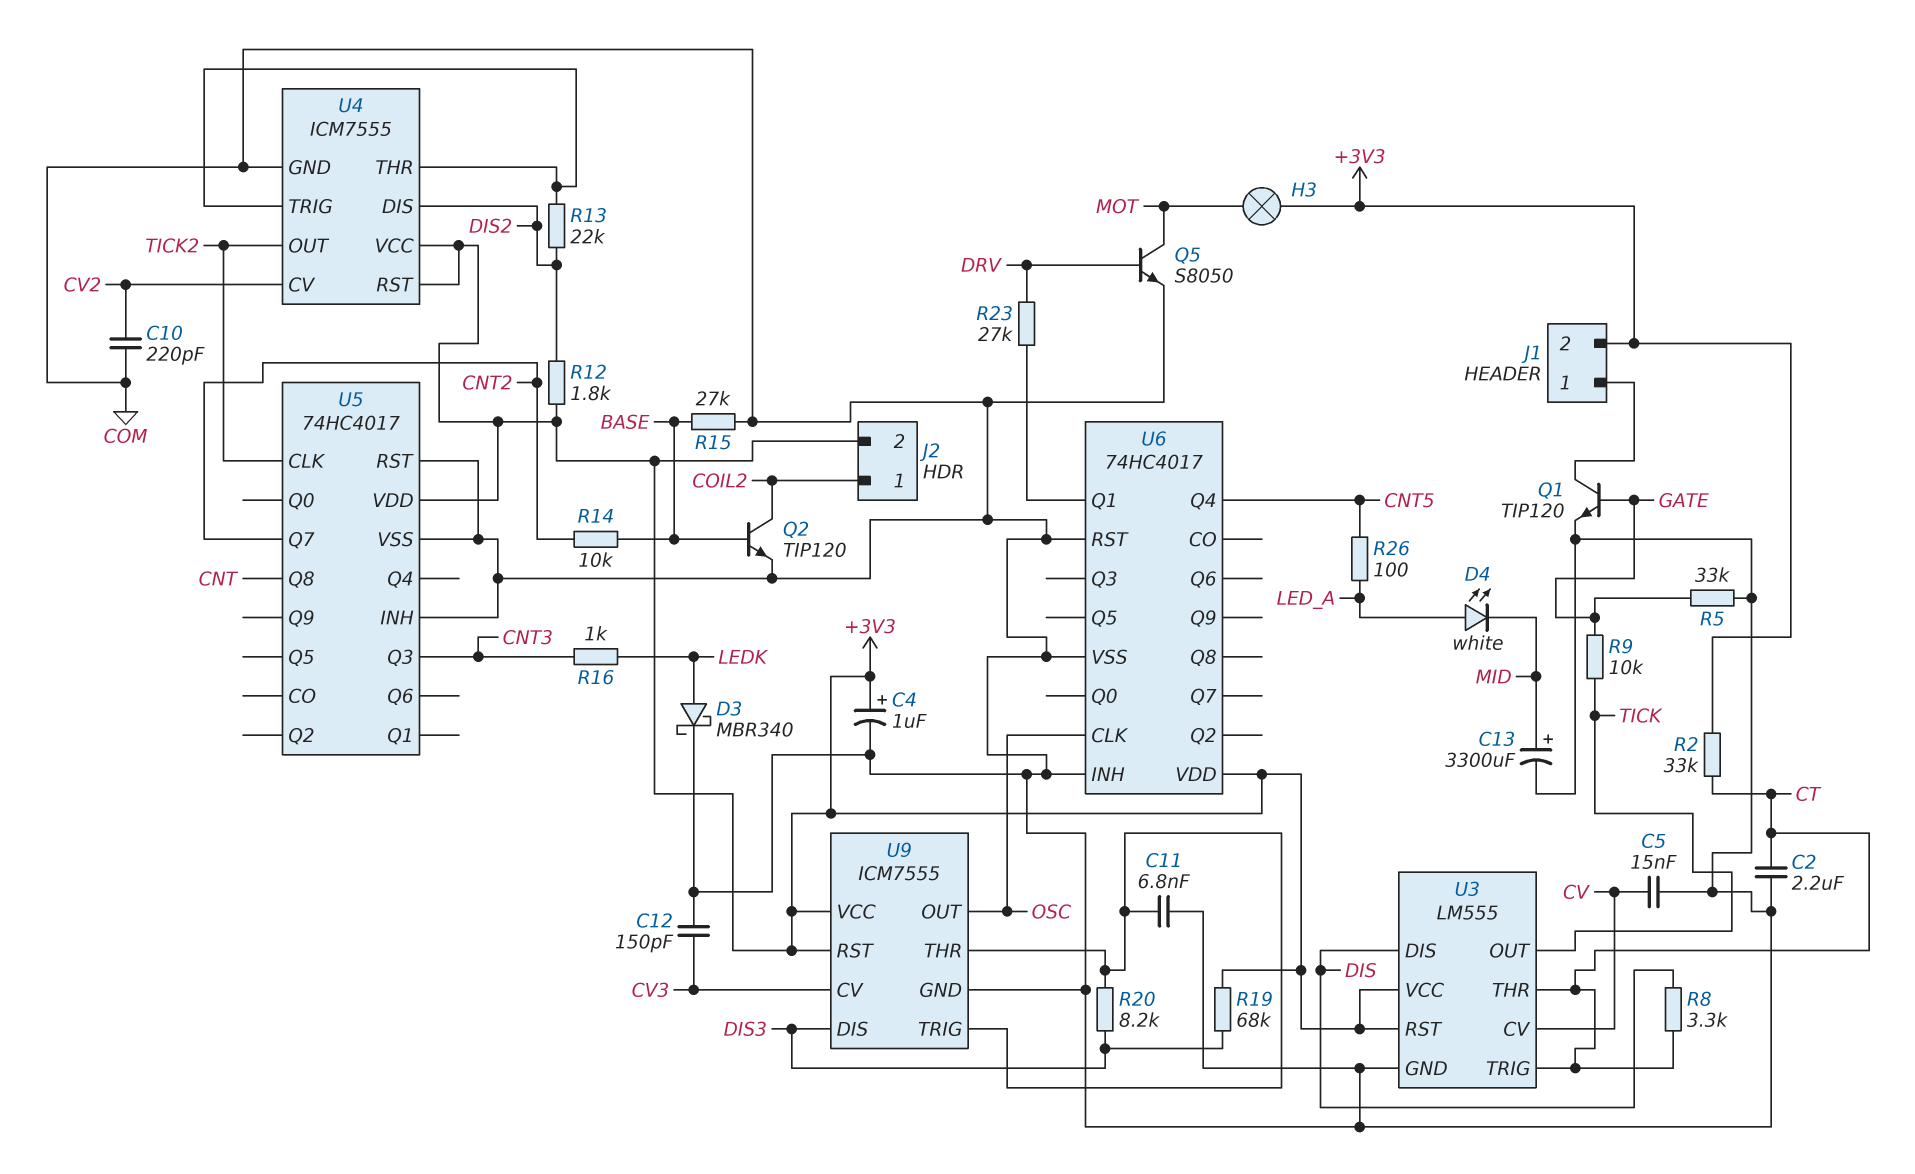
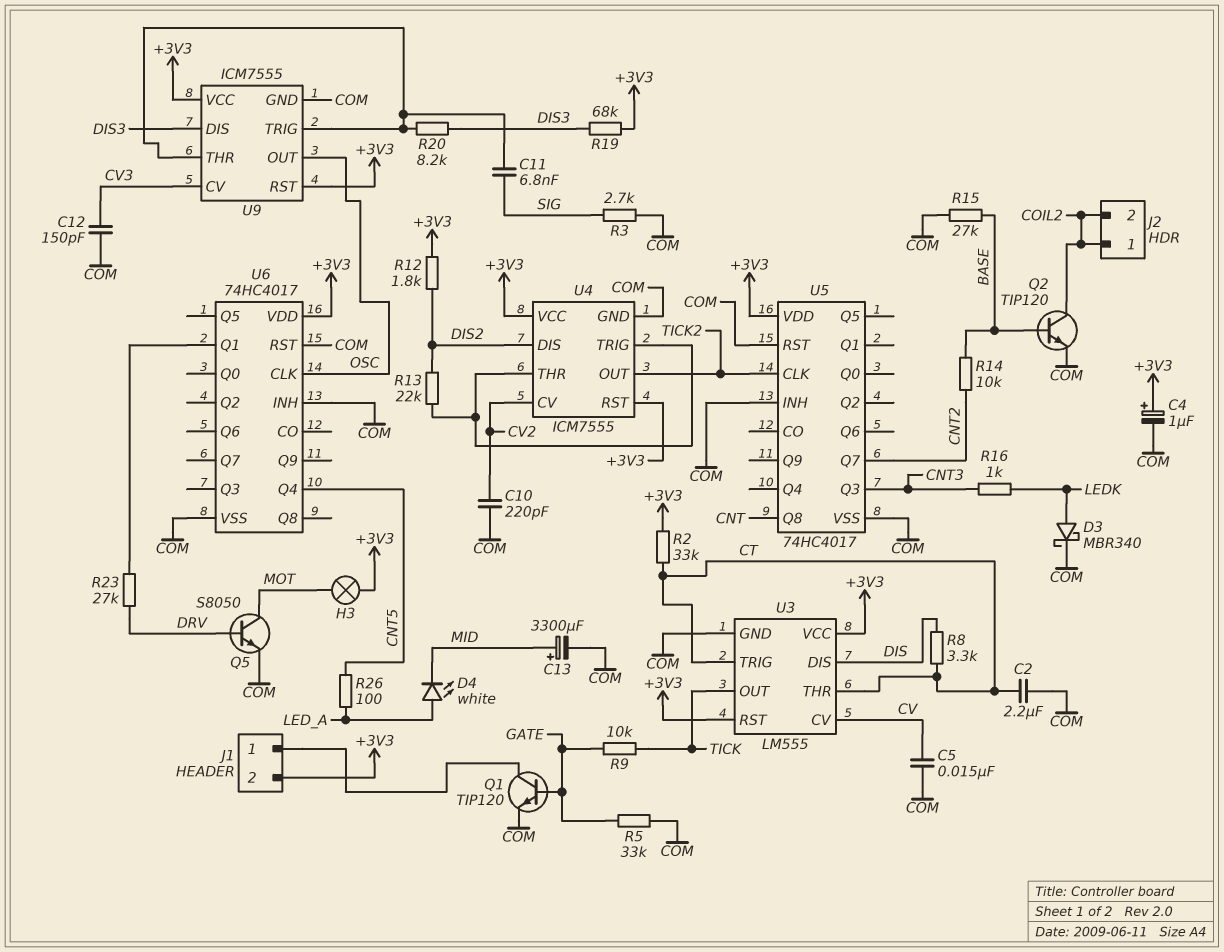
C11: 6.8nF (COM, U9/THR) -> 6.8nF (SIG, U9/THR)
J2 pin 2: +3V3 -> COIL2
R3: none -> 2.7k (COM, SIG)

